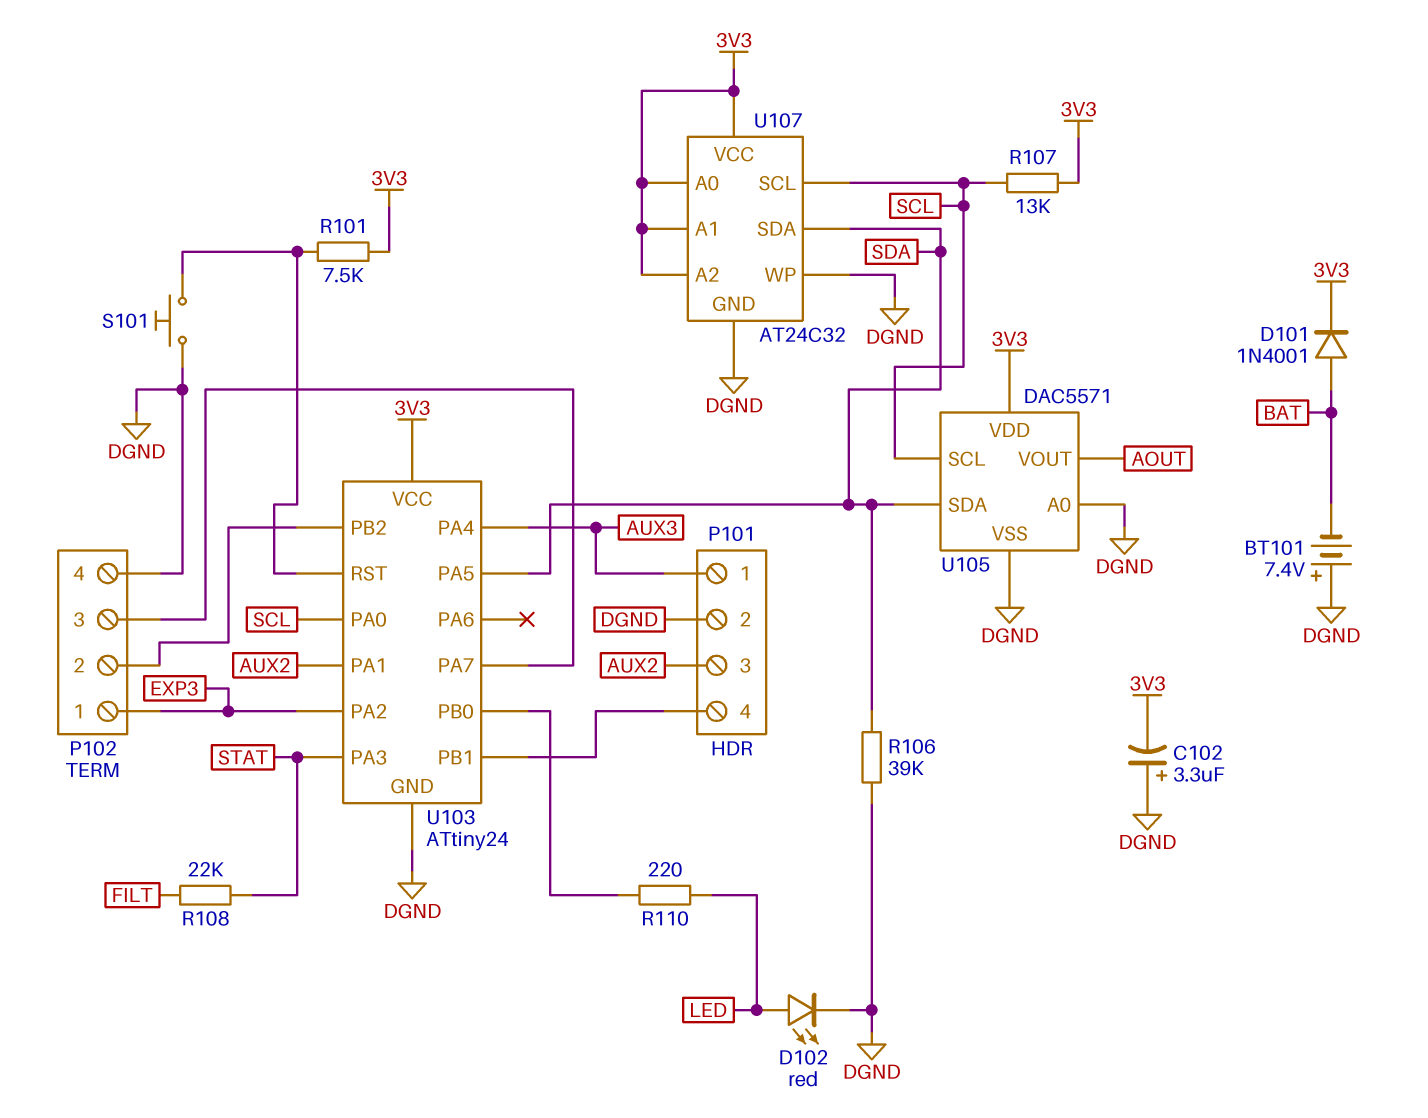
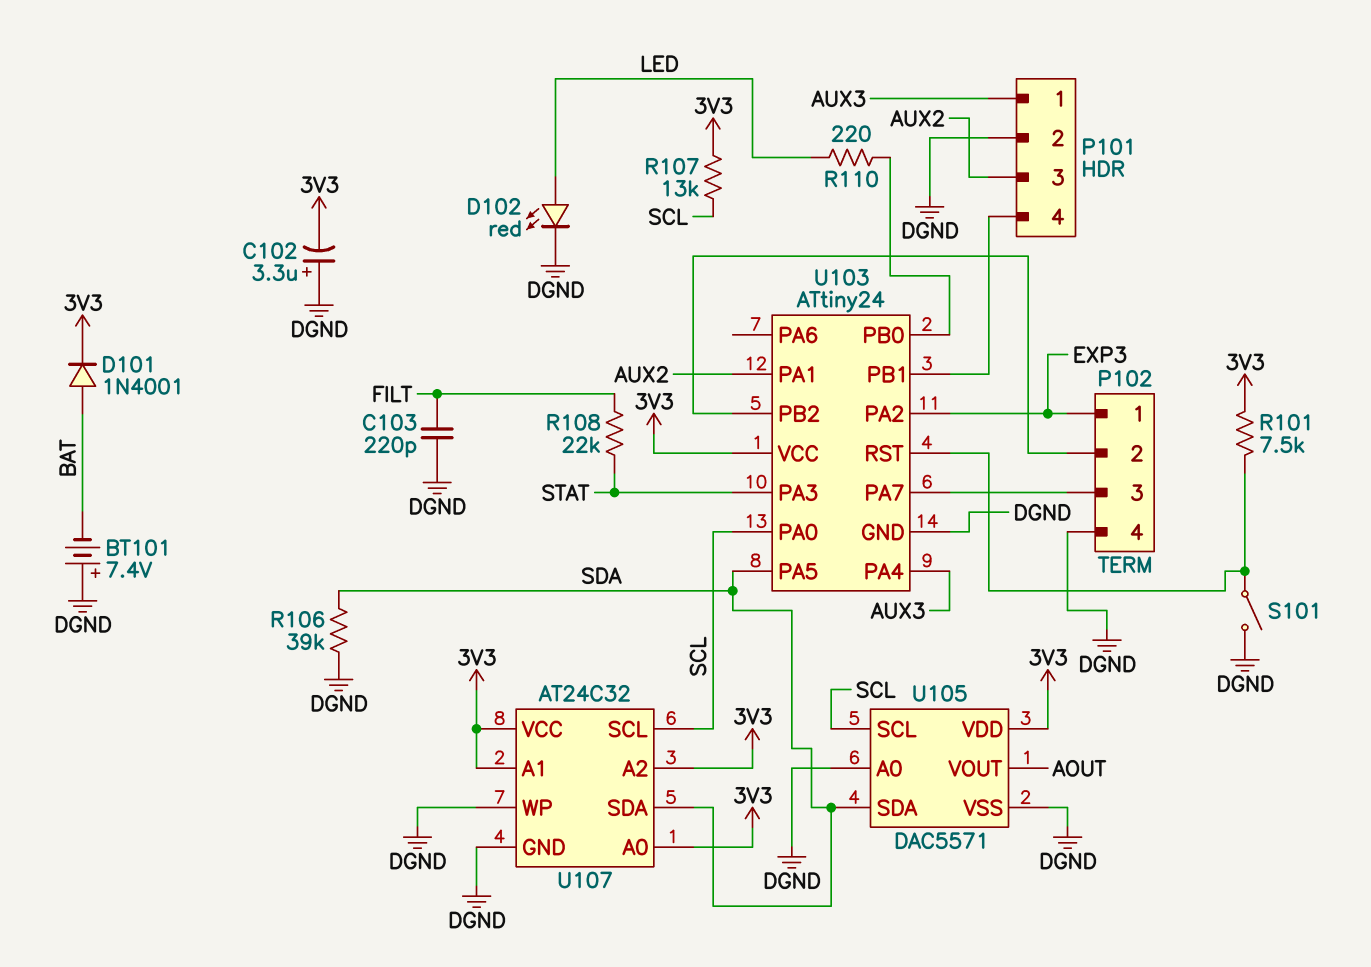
C103: none -> 220pF (DGND, FILT)
S101: button (DGND, U103/RST) -> switch (DGND, U103/RST)

